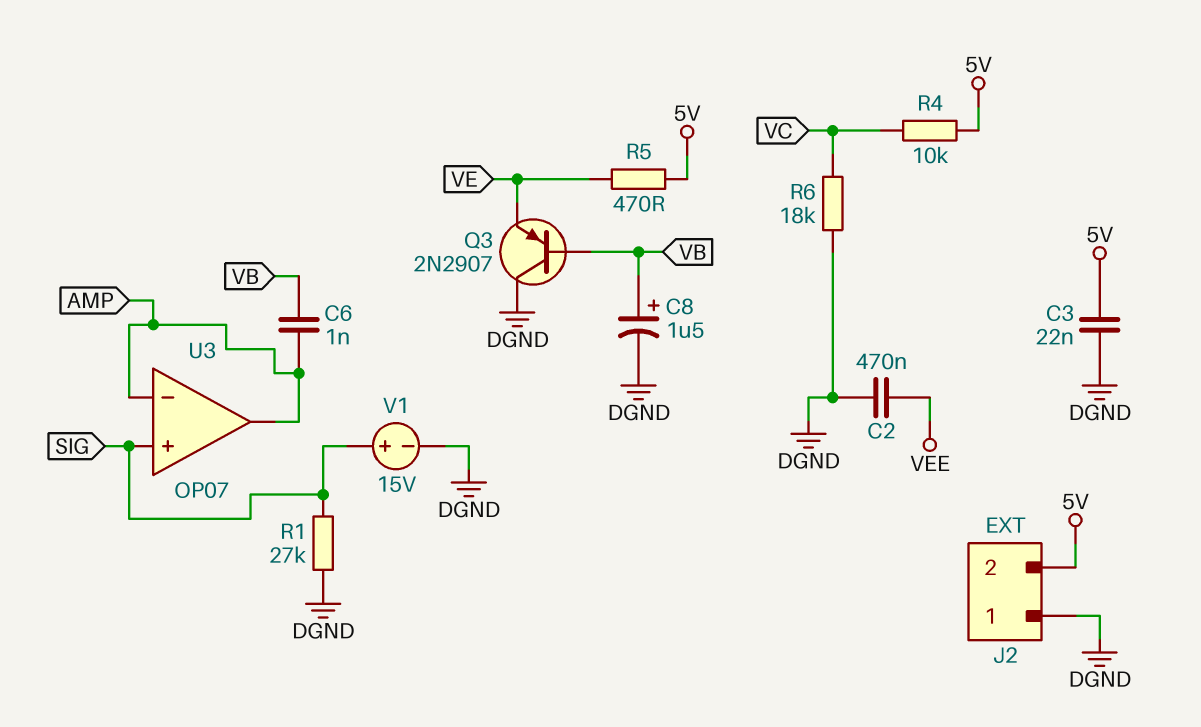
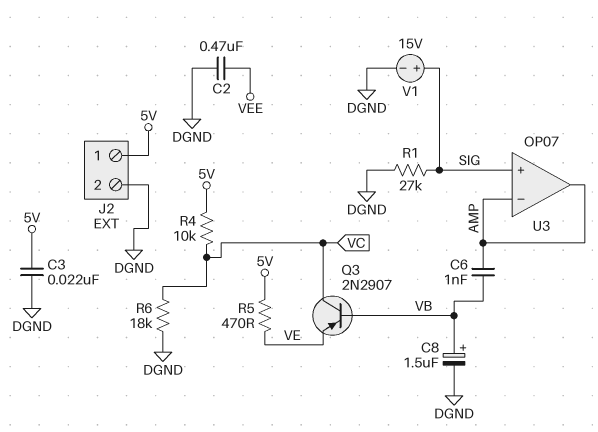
J2 pin 1: DGND -> 5V
J2 pin 2: 5V -> DGND
Q3: PNP 2N2907 (B VB, C DGND, E VE) -> PNP 2N2907 (B VB, C VC, E VE)

